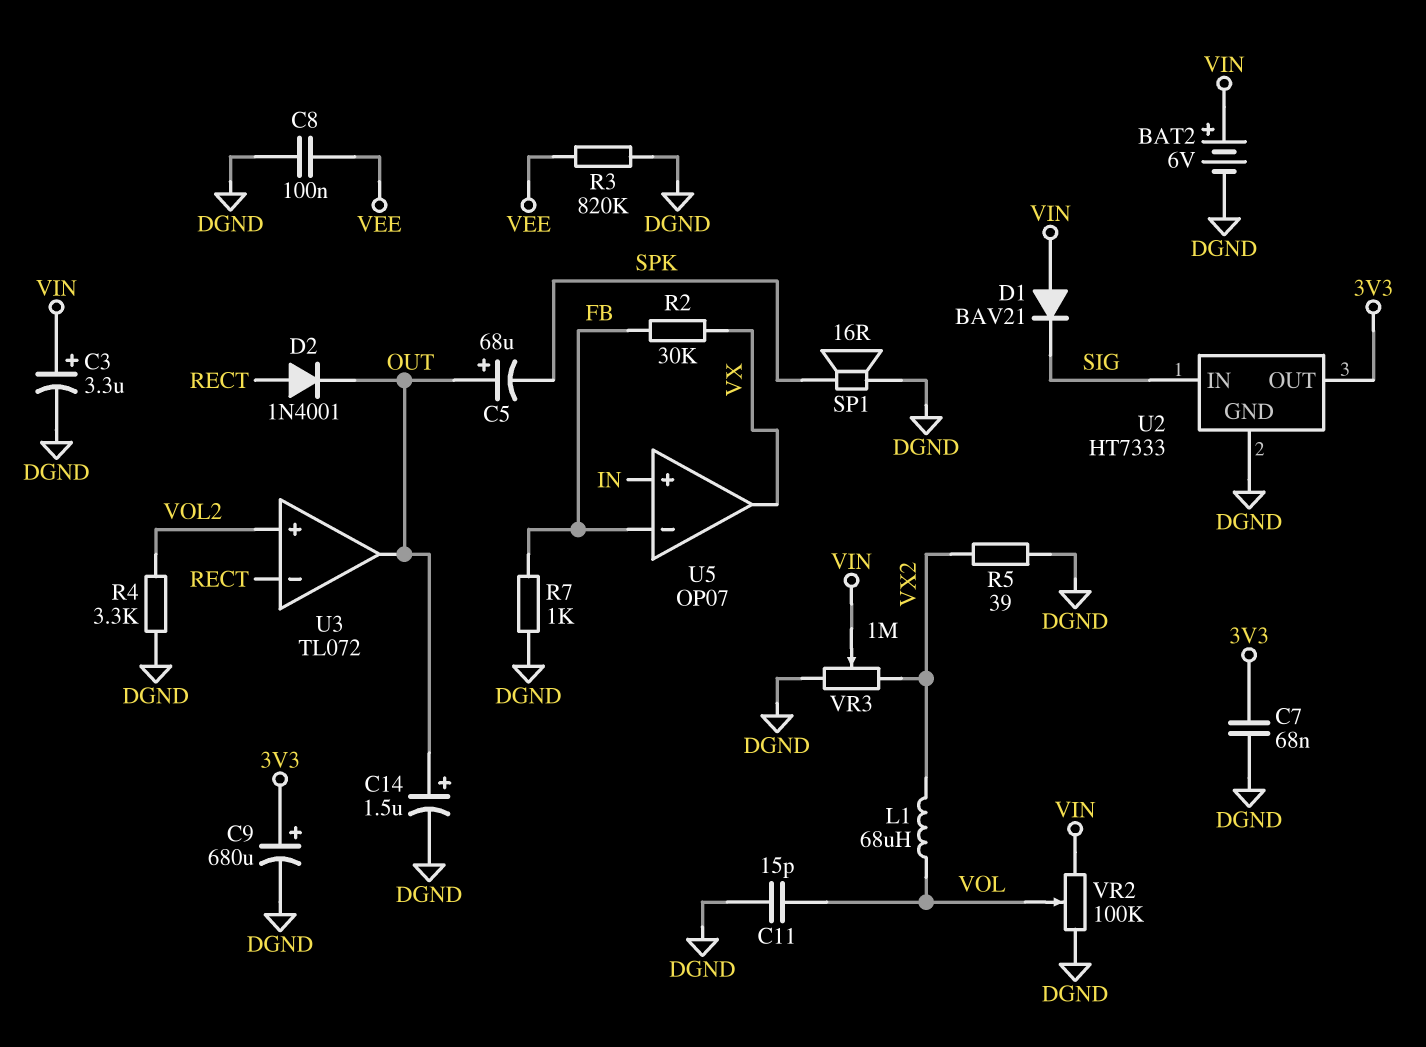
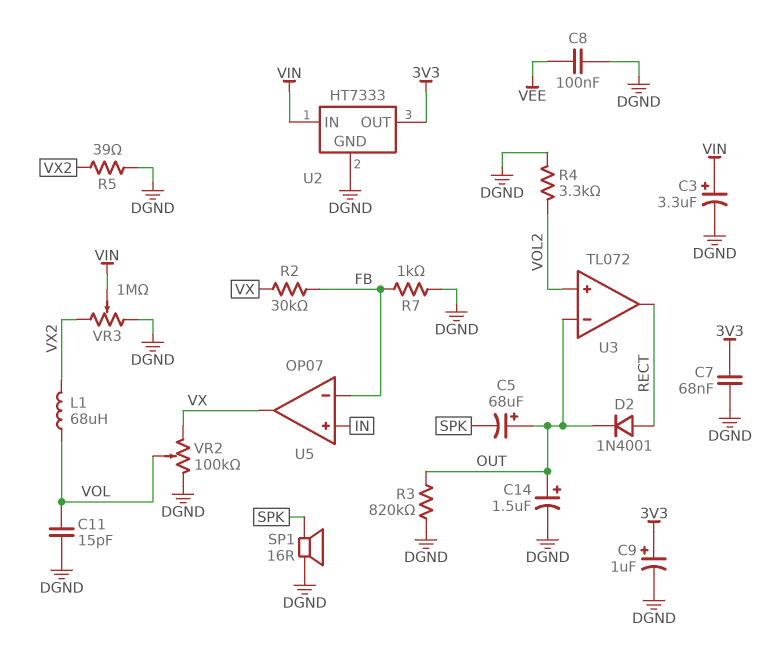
BAT2: 6V (plus VIN, minus DGND) -> none
C9: 680uF (plus 3V3, minus DGND) -> 1uF (plus 3V3, minus DGND)
D1: diode BAV21 (A VIN, K SIG) -> none
R3: 820k (DGND, VEE) -> 820k (DGND, OUT)
U2 pin IN: SIG -> VIN
U3 pin in-: RECT -> OUT
U3 pin out: OUT -> RECT
VR2: 100k (DGND, VIN, wiper VOL) -> 100k (DGND, VX, wiper VOL)

